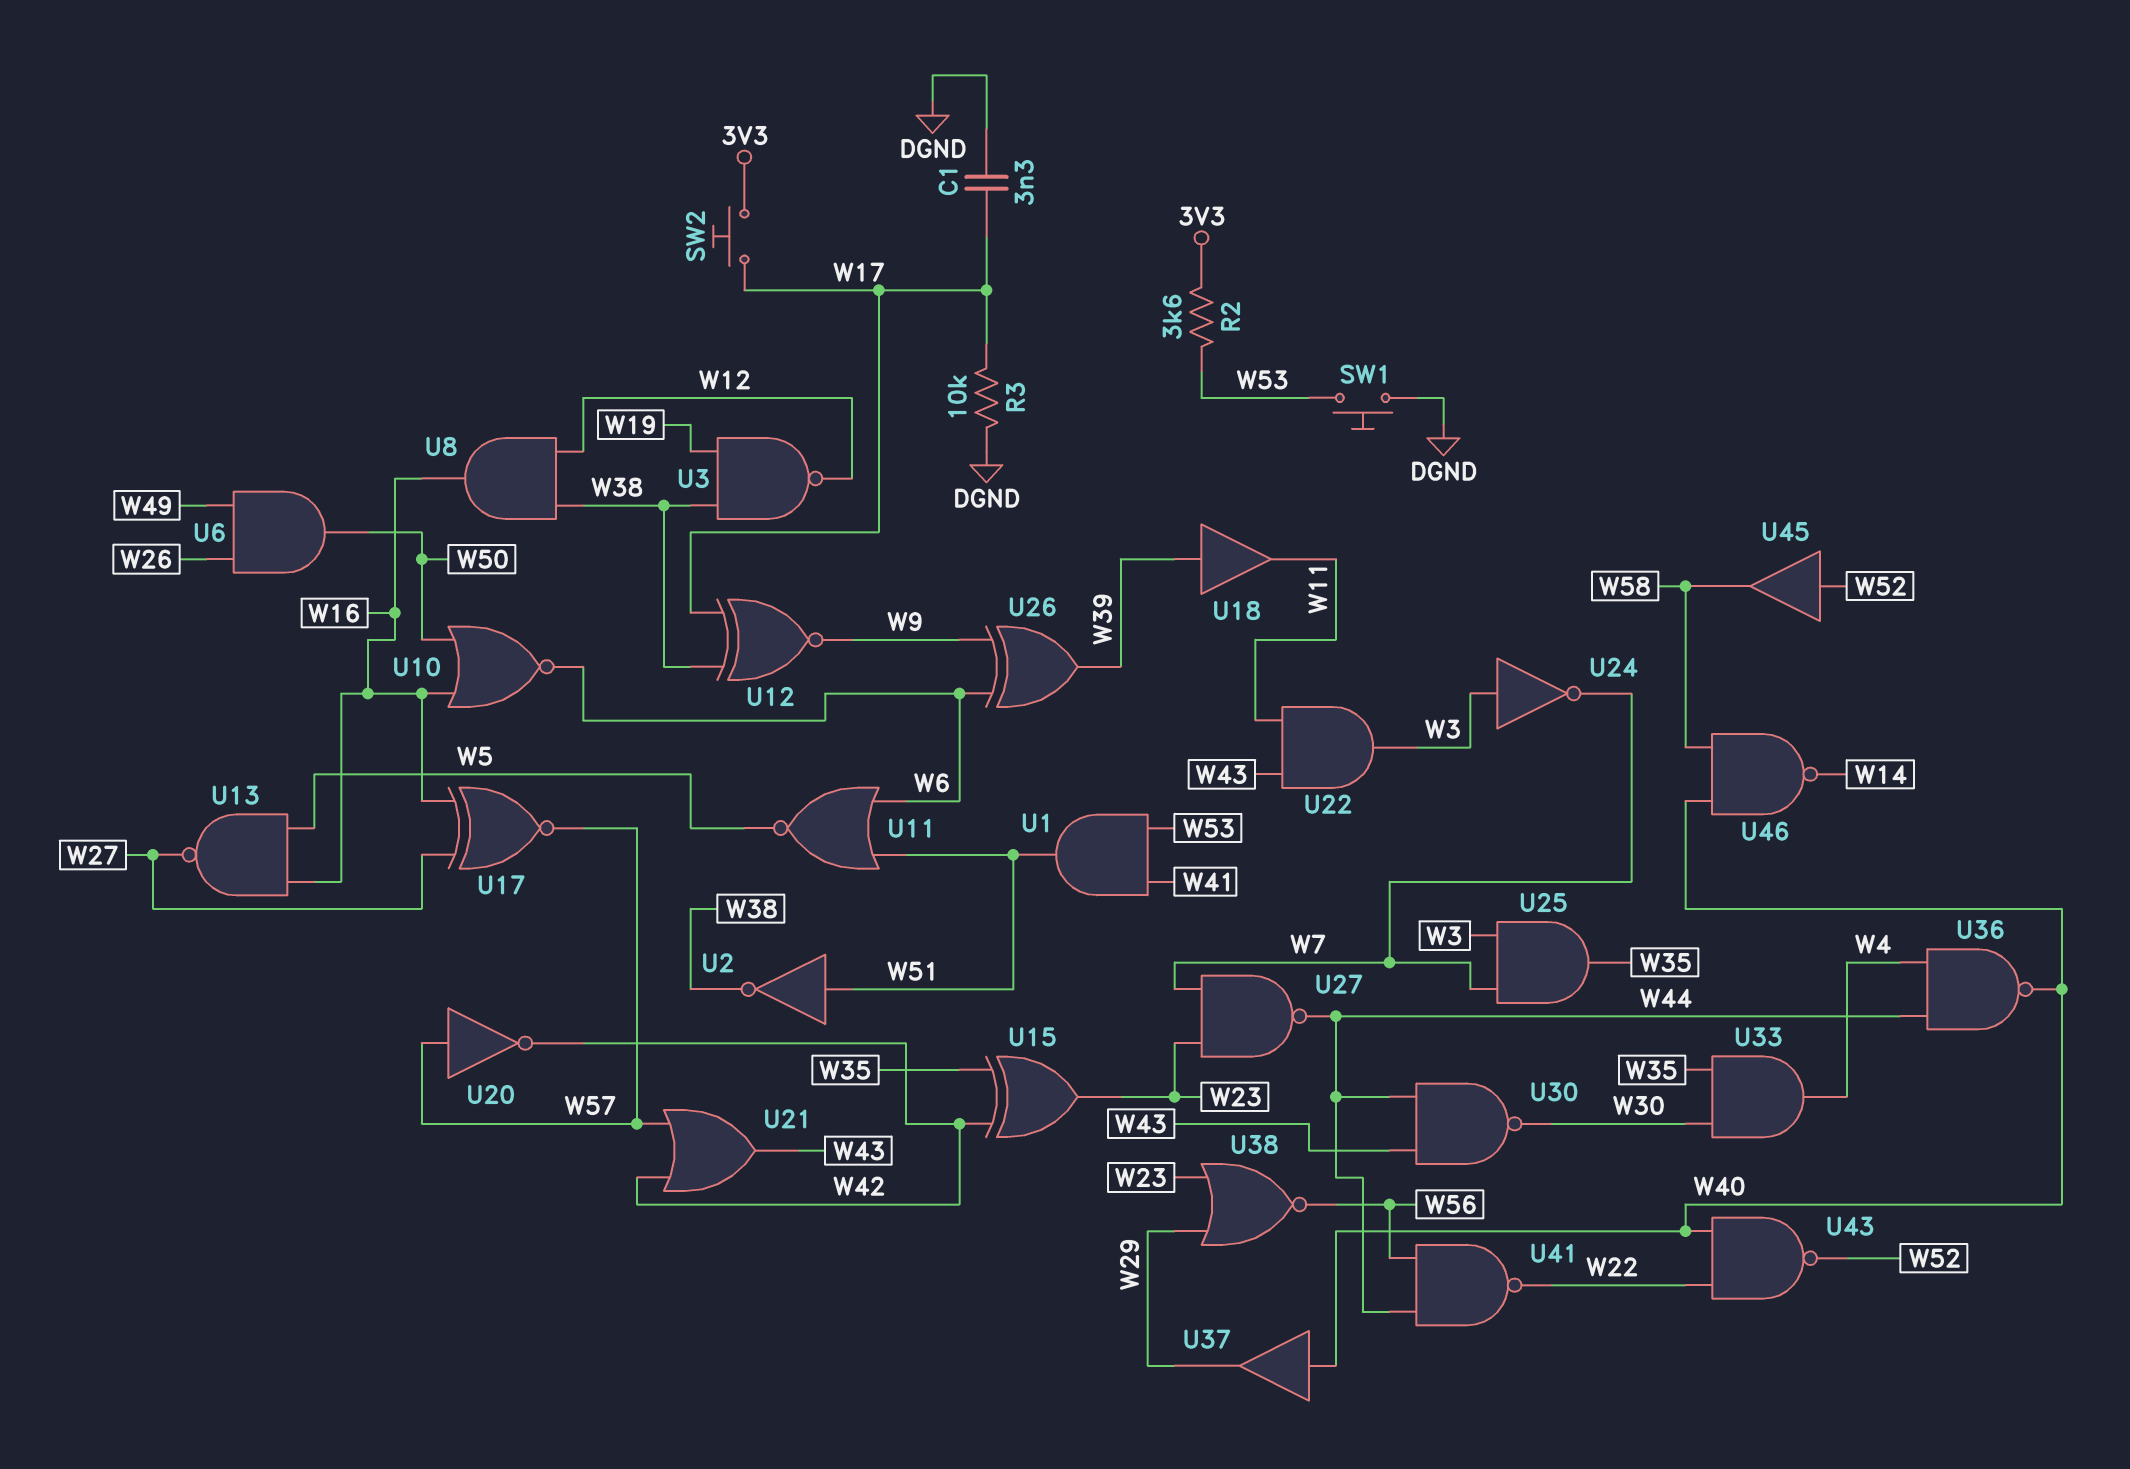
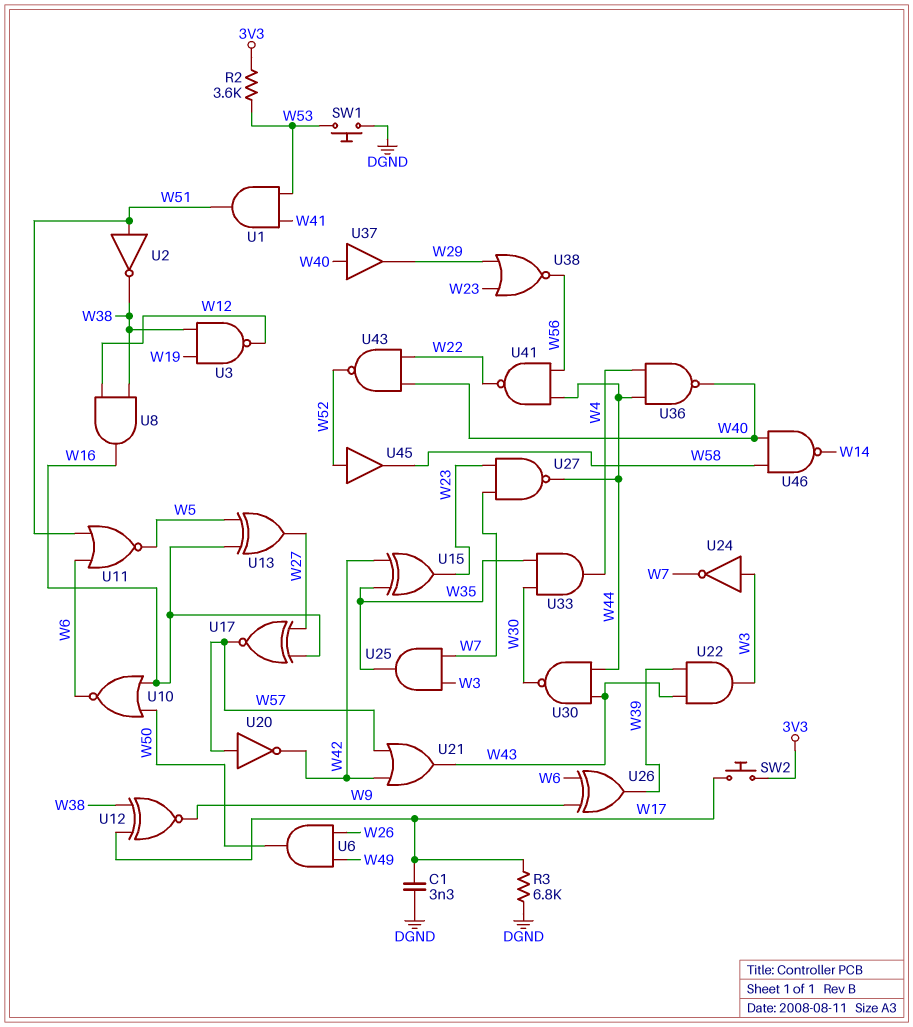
R3: 10k (DGND, W17) -> 6.8k (DGND, W17)
U13: NAND (in W5, in W16, out W27) -> XOR (in W5, in W16, out W27)
U18: buffer (in W39, out W11) -> none
U22: AND (in W11, in W43, out W3) -> AND (in W39, in W43, out W3)

